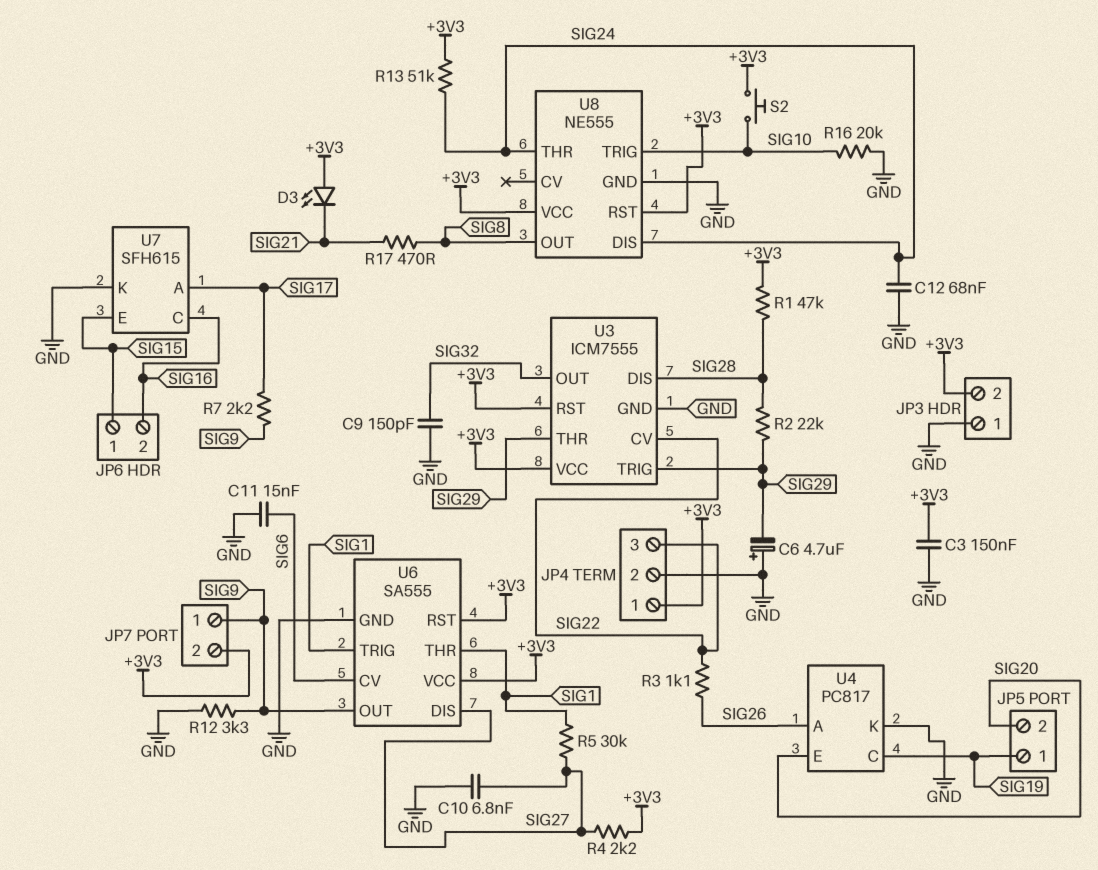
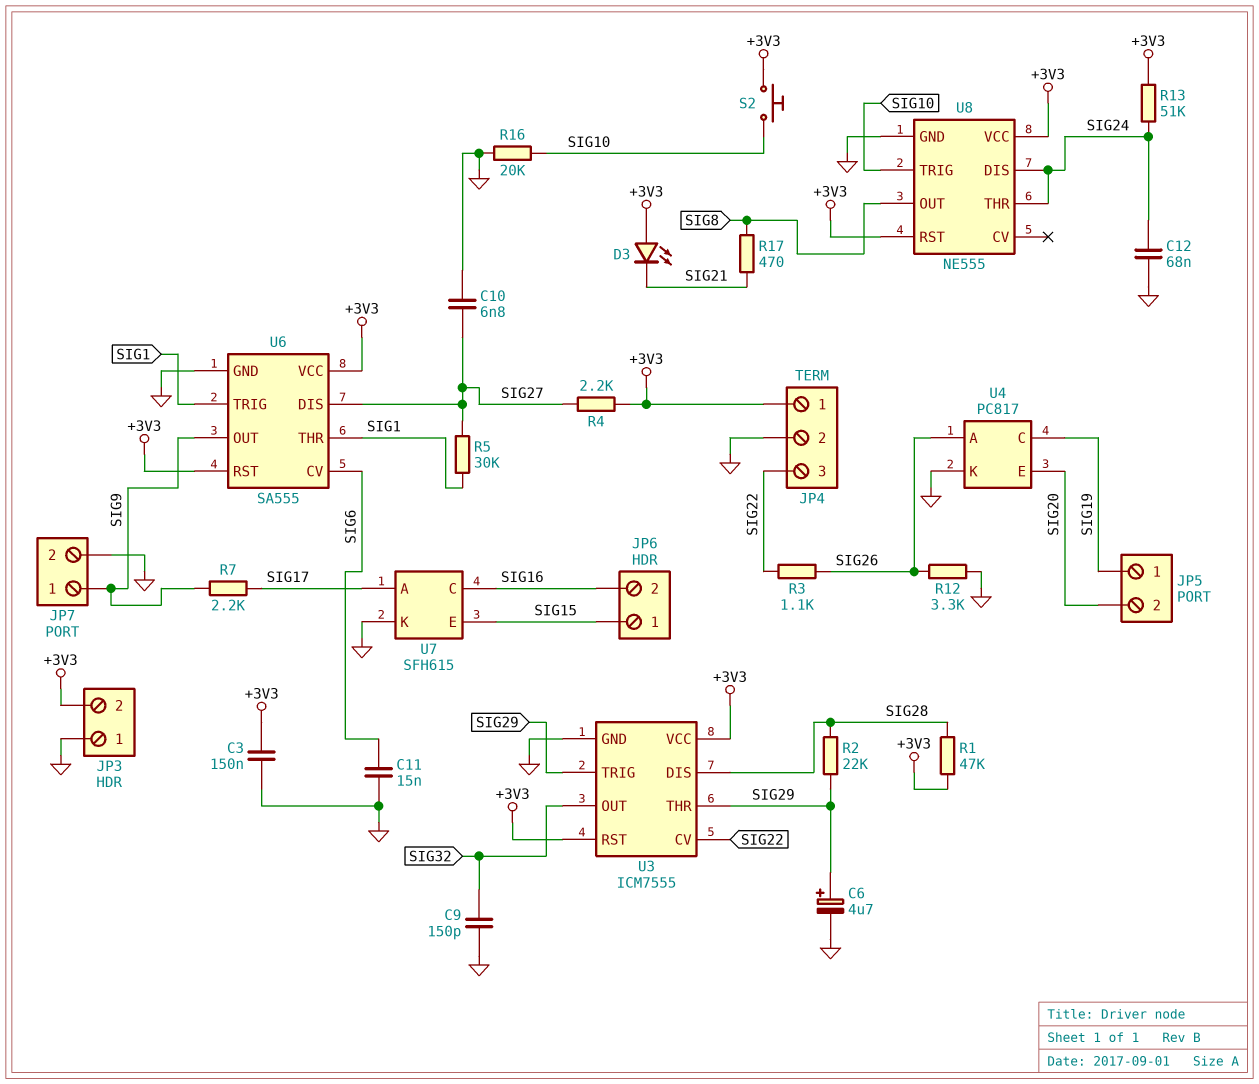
C6: 4.7uF (plus GND, minus SIG29) -> 4.7uF (plus SIG29, minus GND)
JP7 pin 2: +3V3 -> GND
R12: 3.3k (GND, SIG9) -> 3.3k (GND, SIG26)

